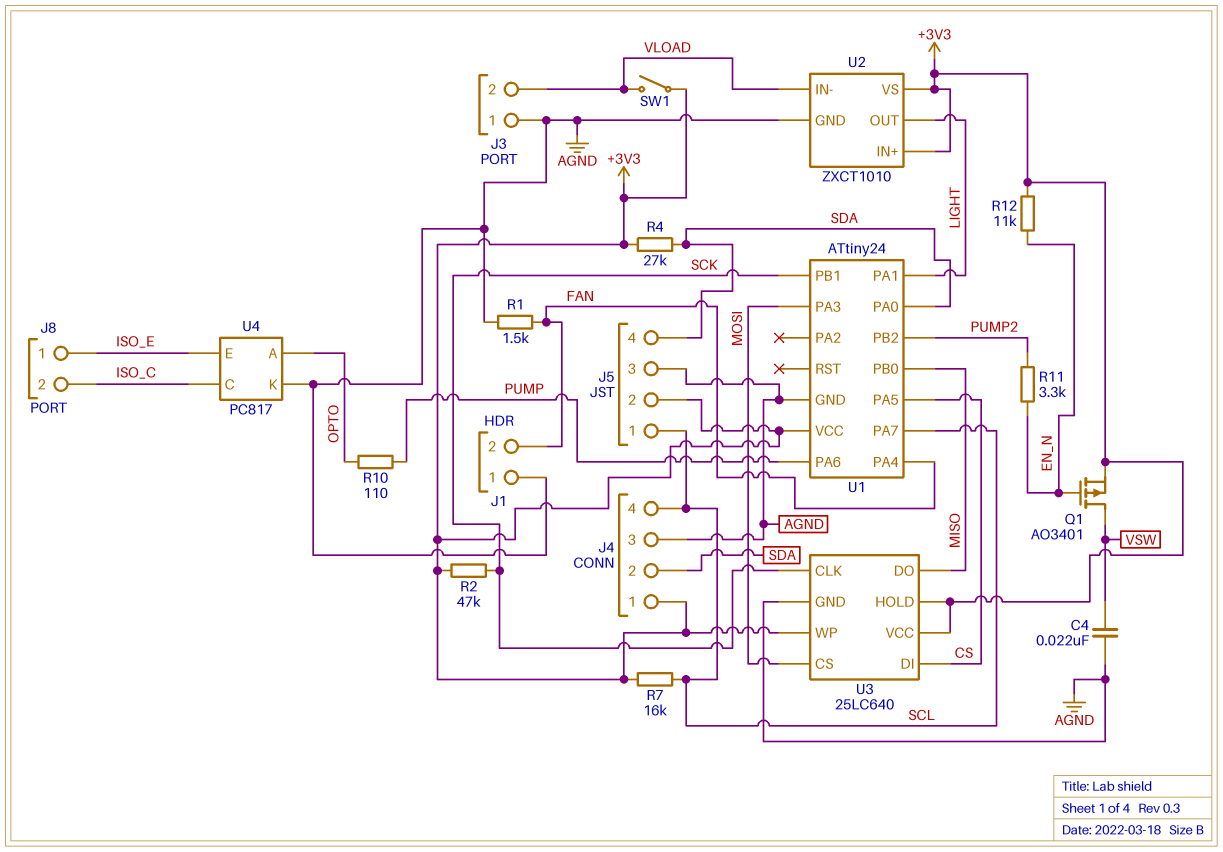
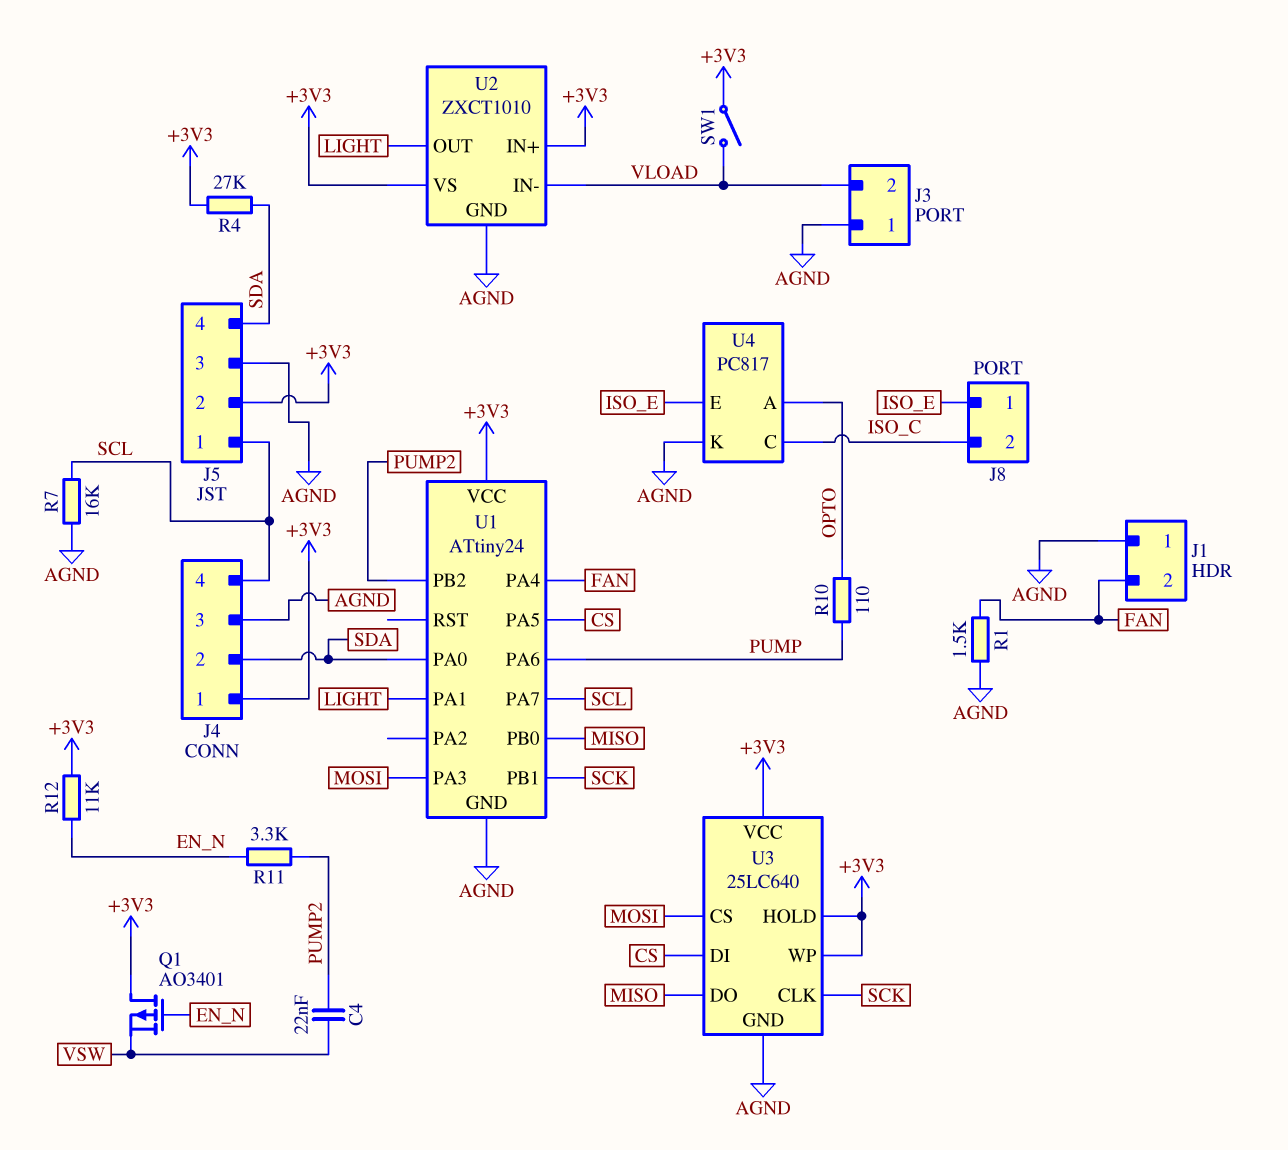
C4: 22nF (AGND, VSW) -> 22nF (PUMP2, VSW)
Q1: PMOS AO3401 (G EN_N, D VSW, S +3V3) -> PMOS AO3401 (G EN_N, D +3V3, S VSW)
R2: 47k (+3V3, SCK) -> none
R7: 16k (+3V3, SCL) -> 16k (AGND, SCL)

